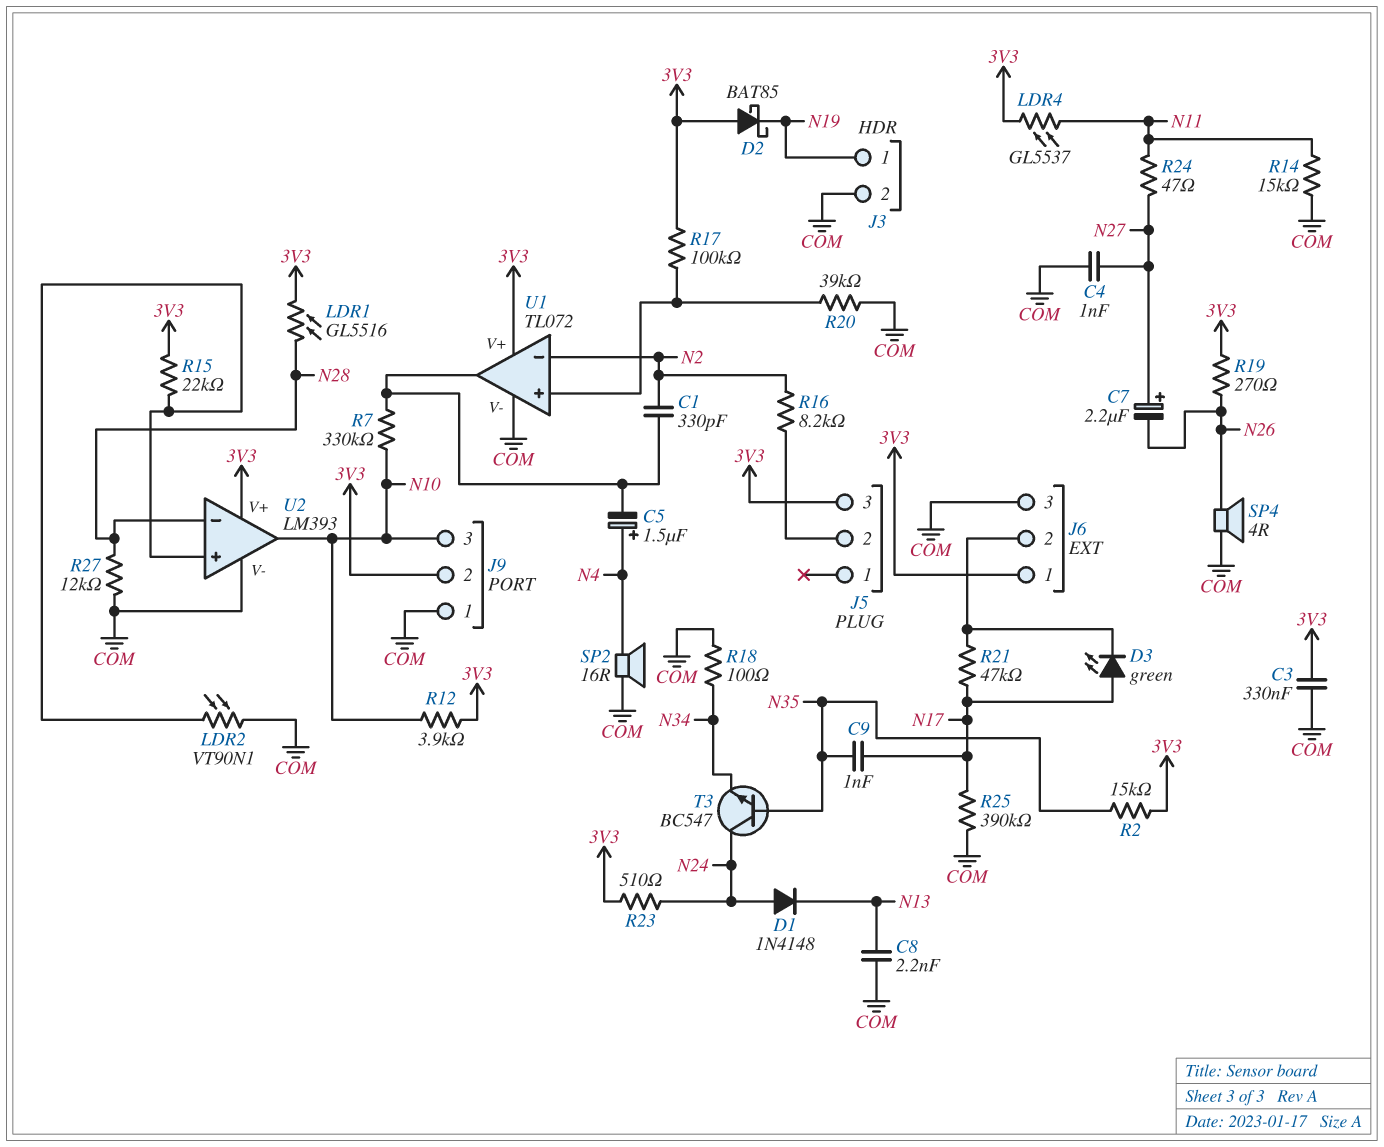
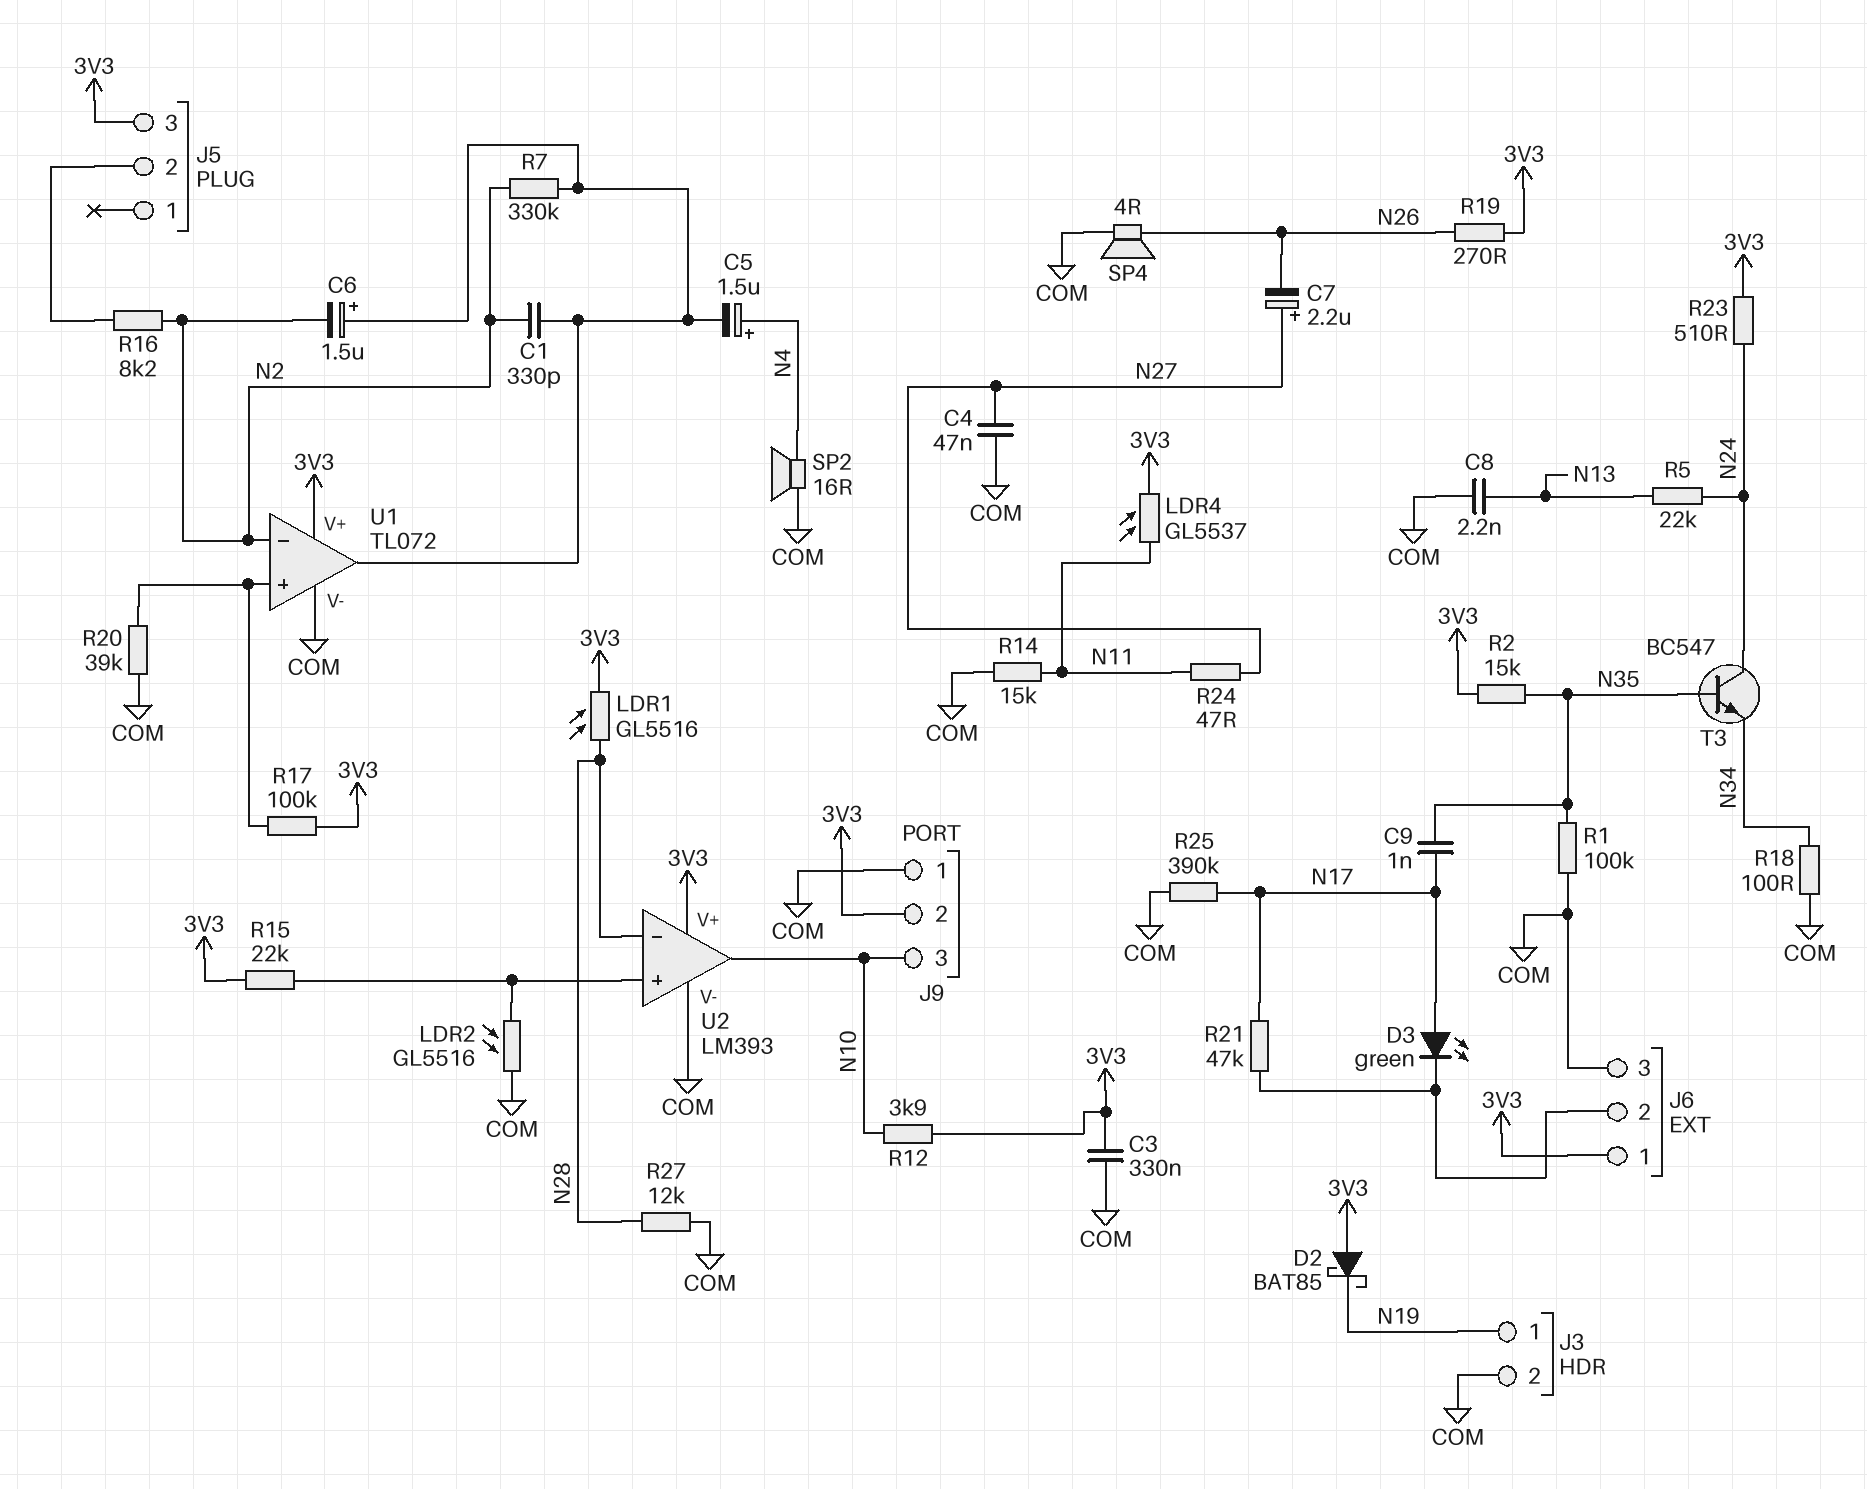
C4: 1nF (COM, N27) -> 47nF (COM, N27)
C6: none -> 1.5uF (plus U1/out, minus N2)
D1: diode 1N4148 (A N24, K N13) -> none
LDR2: VT90N1 (COM, U2/in+) -> GL5516 (COM, U2/in+)
R1: none -> 100k (COM, N35)
R5: none -> 22k (N13, N24)
R7: 330k (N10, U1/out) -> 330k (N2, U1/out)

